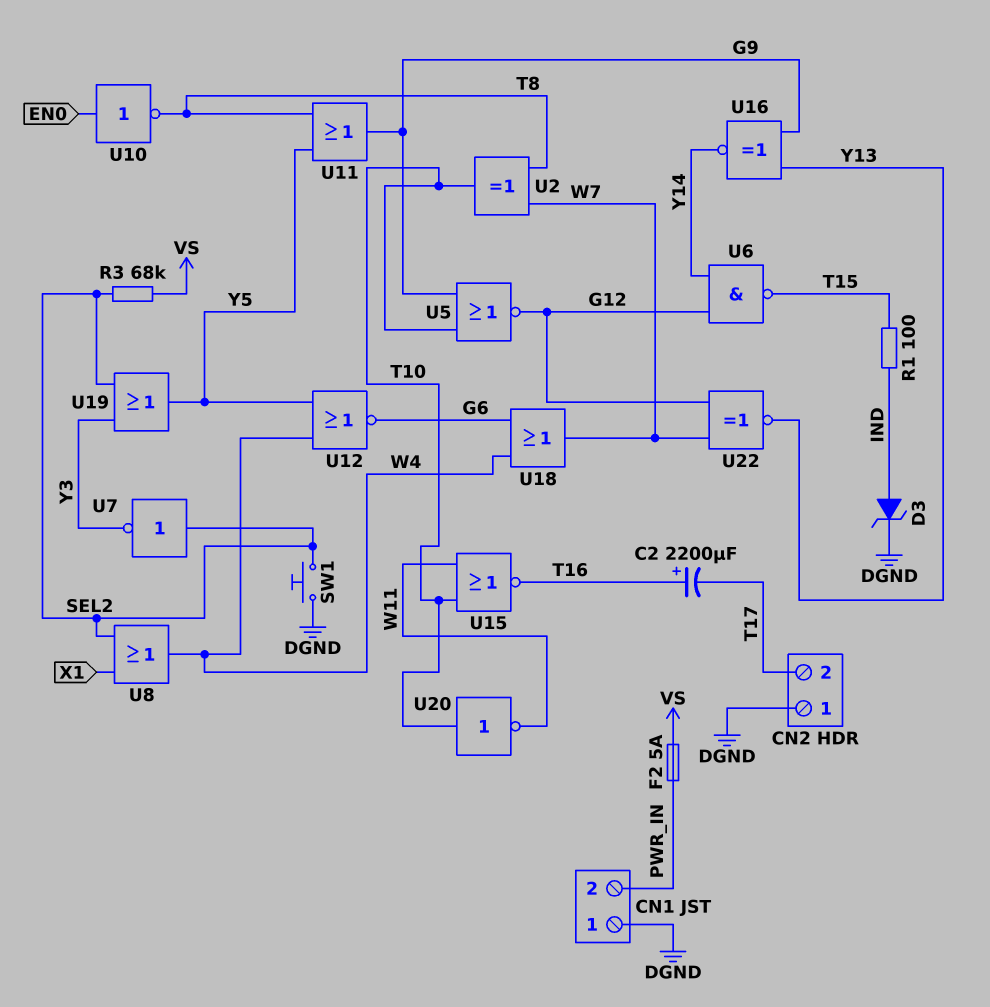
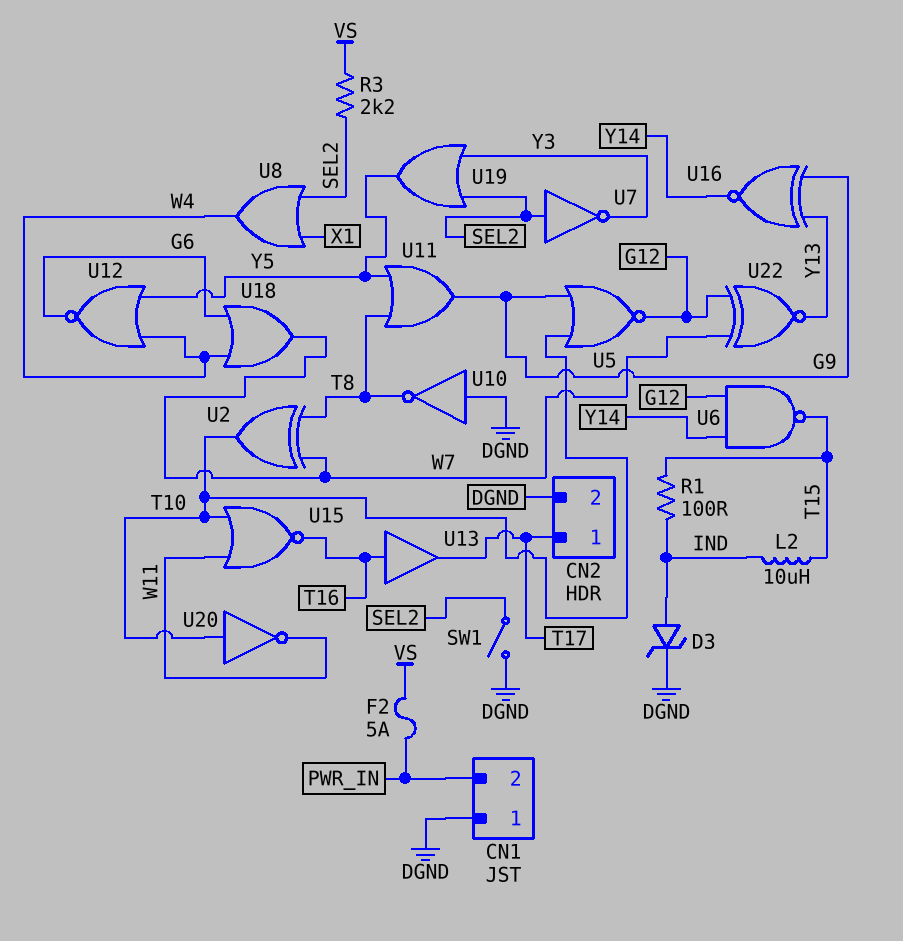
C2: 2200uF (plus T16, minus T17) -> none
CN2 pin 1: DGND -> T17
CN2 pin 2: T17 -> DGND
L2: none -> 10uH (IND, T15)
R3: 68k (SEL2, VS) -> 2.2k (SEL2, VS)
SW1: button (DGND, SEL2) -> switch (DGND, SEL2)
U10: NOT (in EN0, out T8) -> NOT (in DGND, out T8)
U13: none -> buffer (in T16, out T17)

